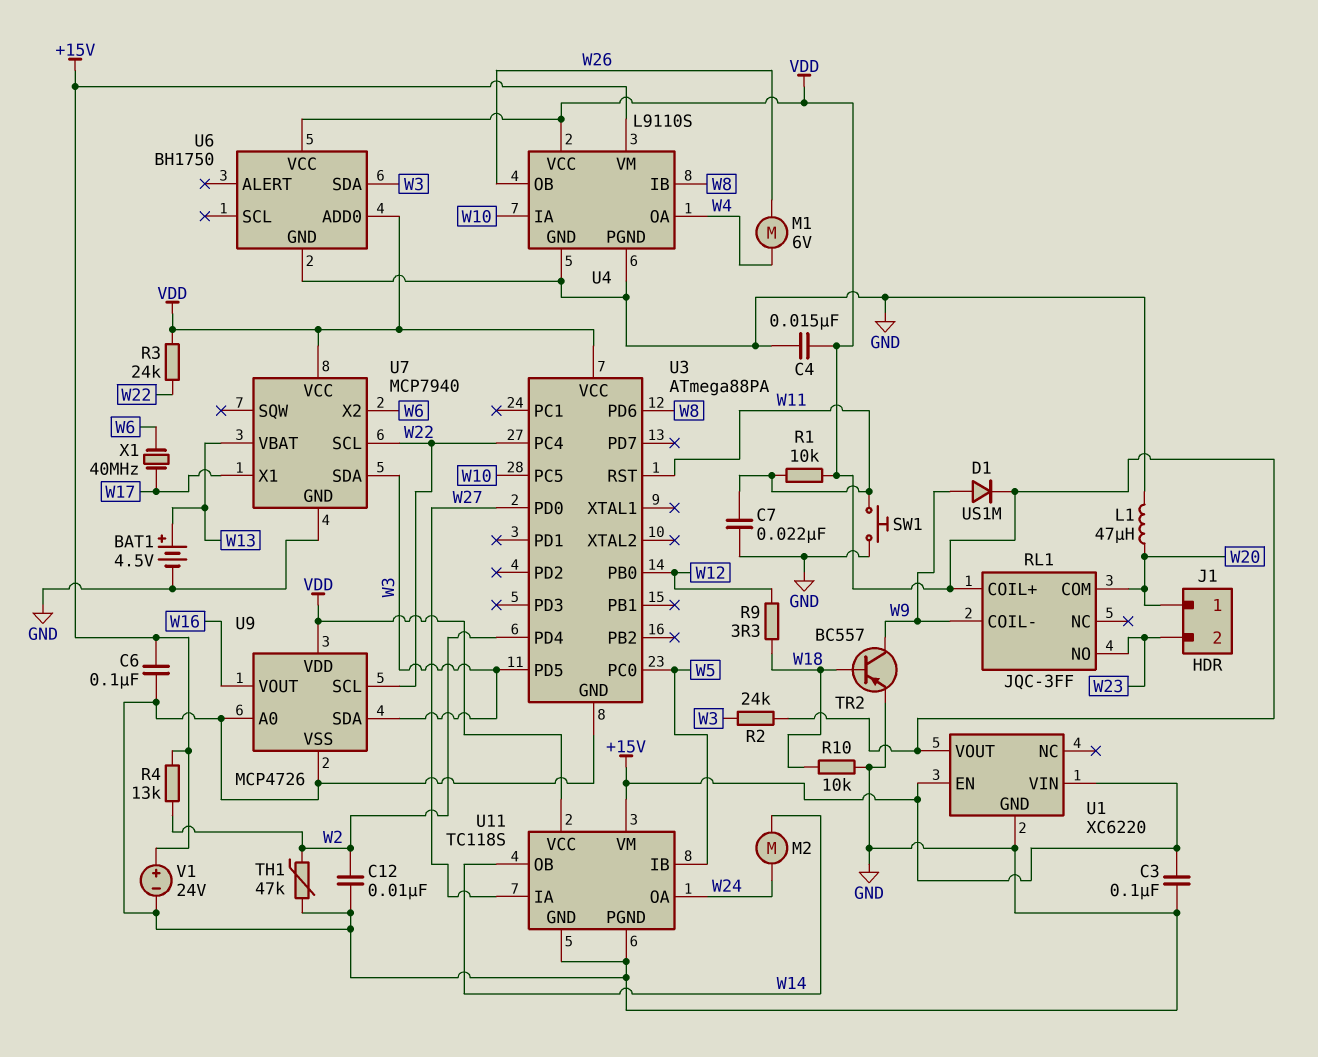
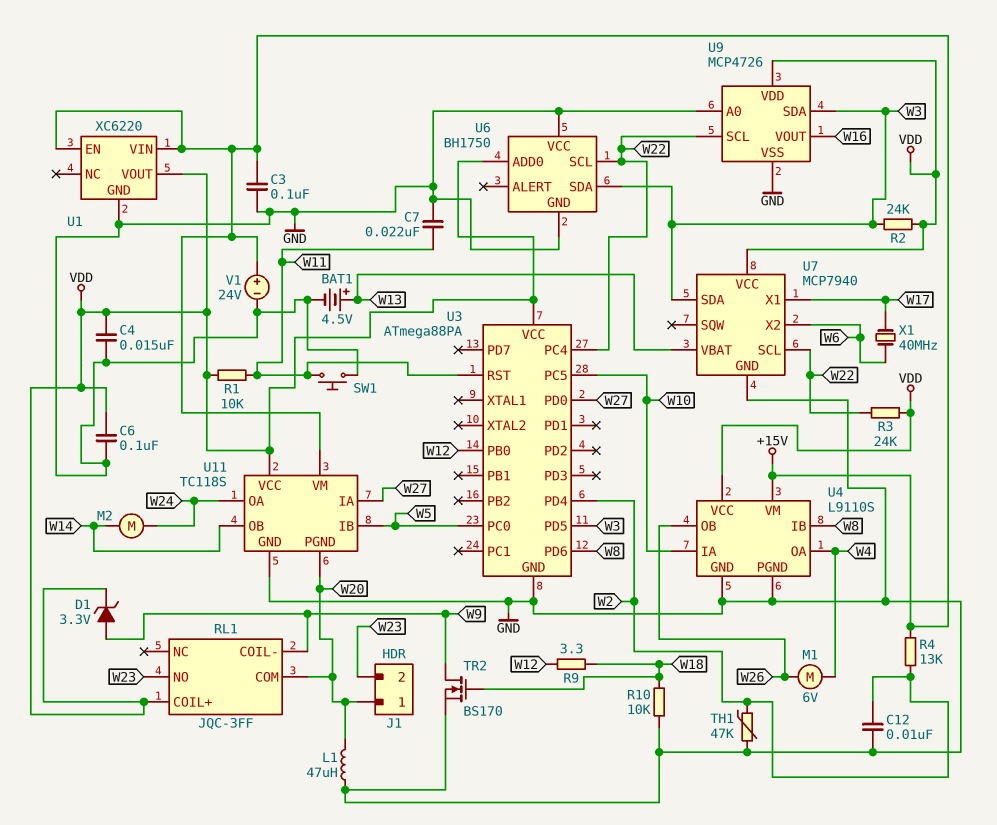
C6: 100nF (+15V, GND) -> 100nF (GND, VDD)
D1: diode US1M (A W9, K VDD) -> zener 3.3V (A W9, K VDD)
TR2: PNP BC557 (B W18, C W9, E GND) -> NMOS BS170 (G W18, D W9, S GND)
U6 pin SCL: none -> W22
U6 pin VCC: VDD -> GND
U11 pin PGND: GND -> W20

